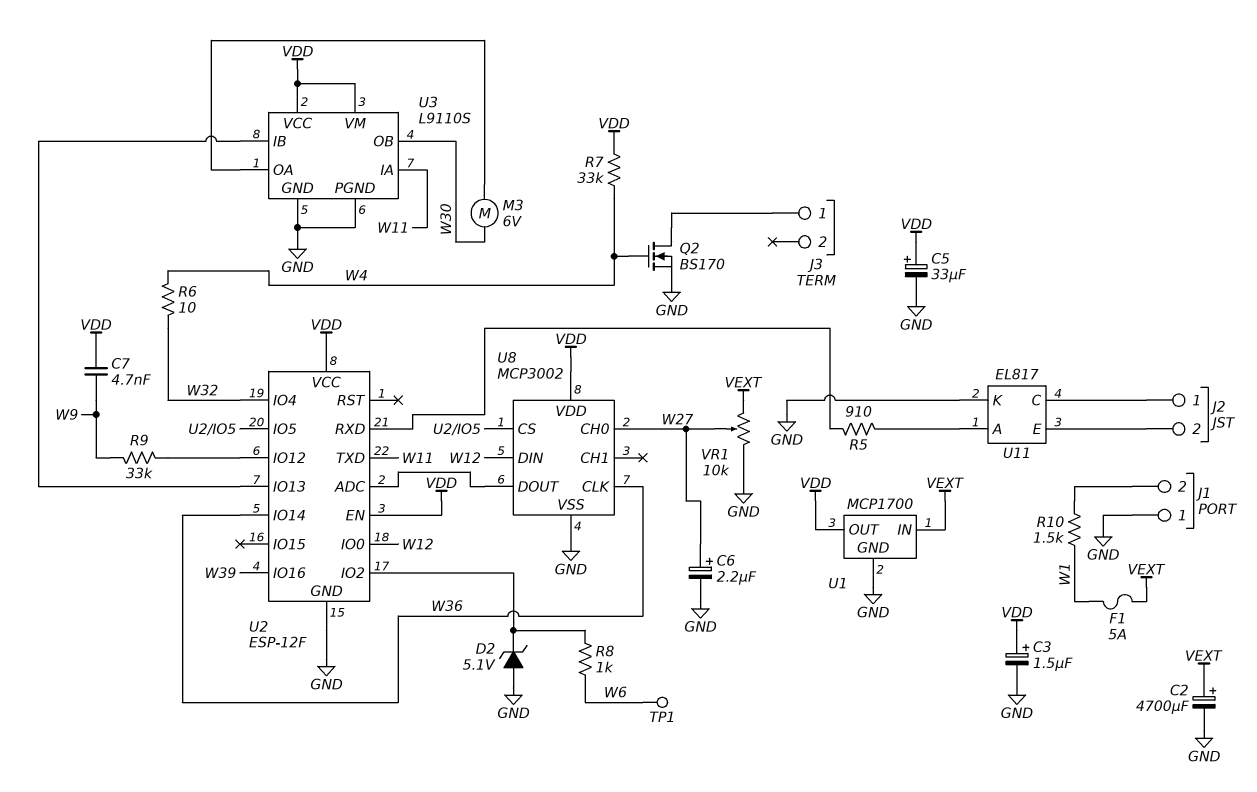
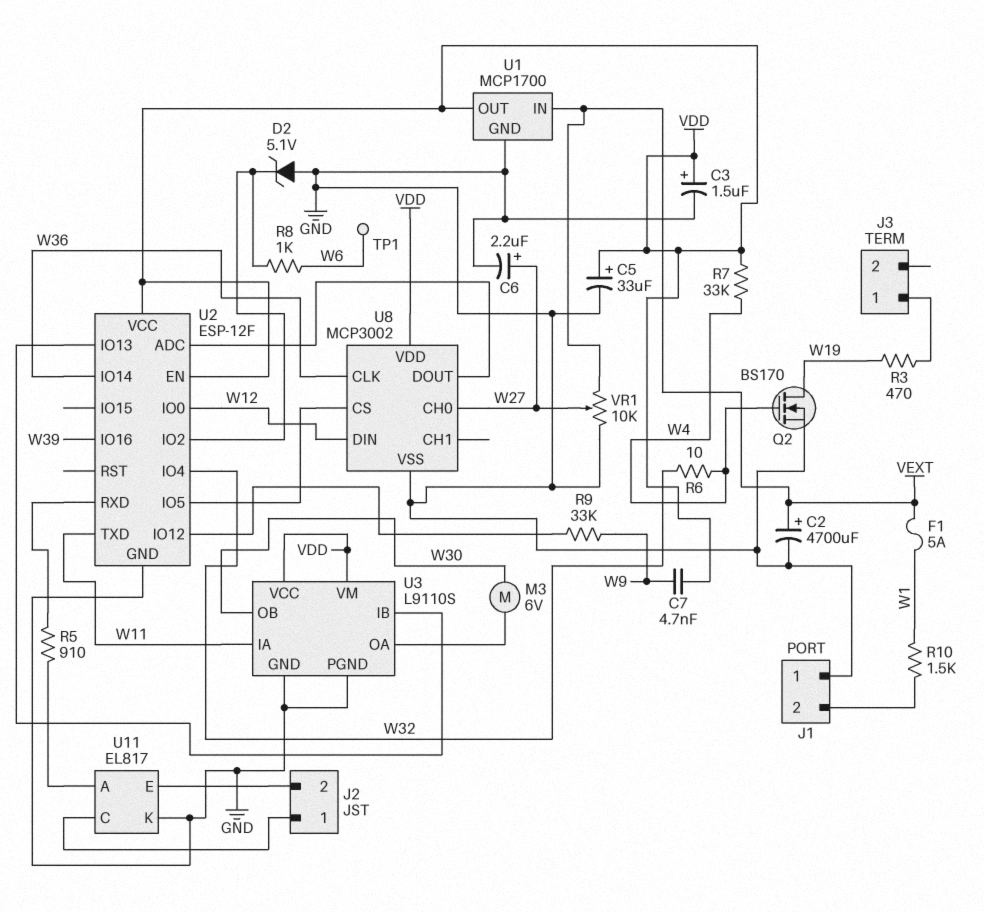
Q2: NMOS BS170 (G W4, D J3/1, S GND) -> NMOS BS170 (G W4, D W19, S GND)
R3: none -> 470 (J3/1, W19)

